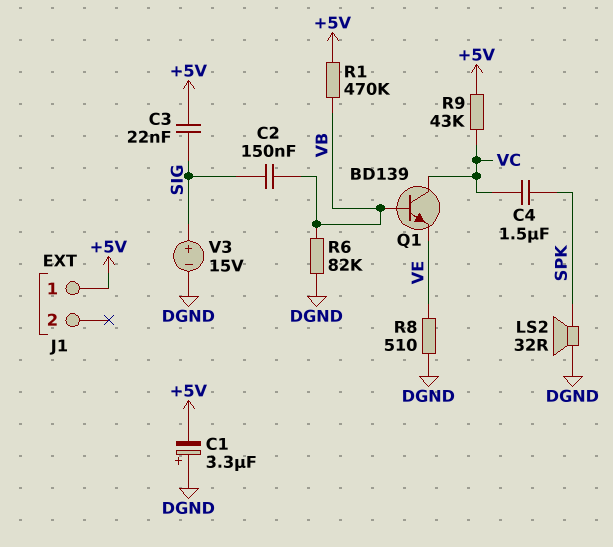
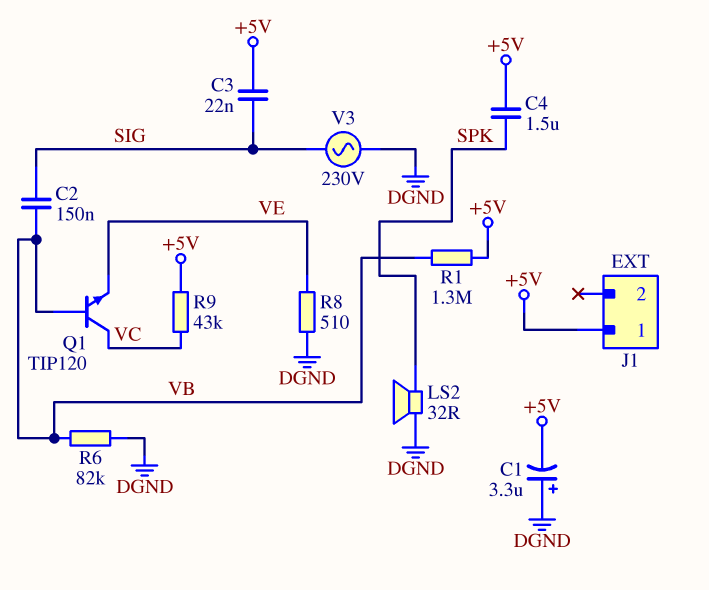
C4: 1.5uF (SPK, VC) -> 1.5uF (+5V, SPK)
Q1: NPN BD139 (B VB, C VC, E VE) -> NPN TIP120 (B VB, C VC, E VE)
R1: 470k (+5V, VB) -> 1.3M (+5V, VB)
V3: 15V (plus SIG, minus DGND) -> AC 230V (DGND, SIG)

